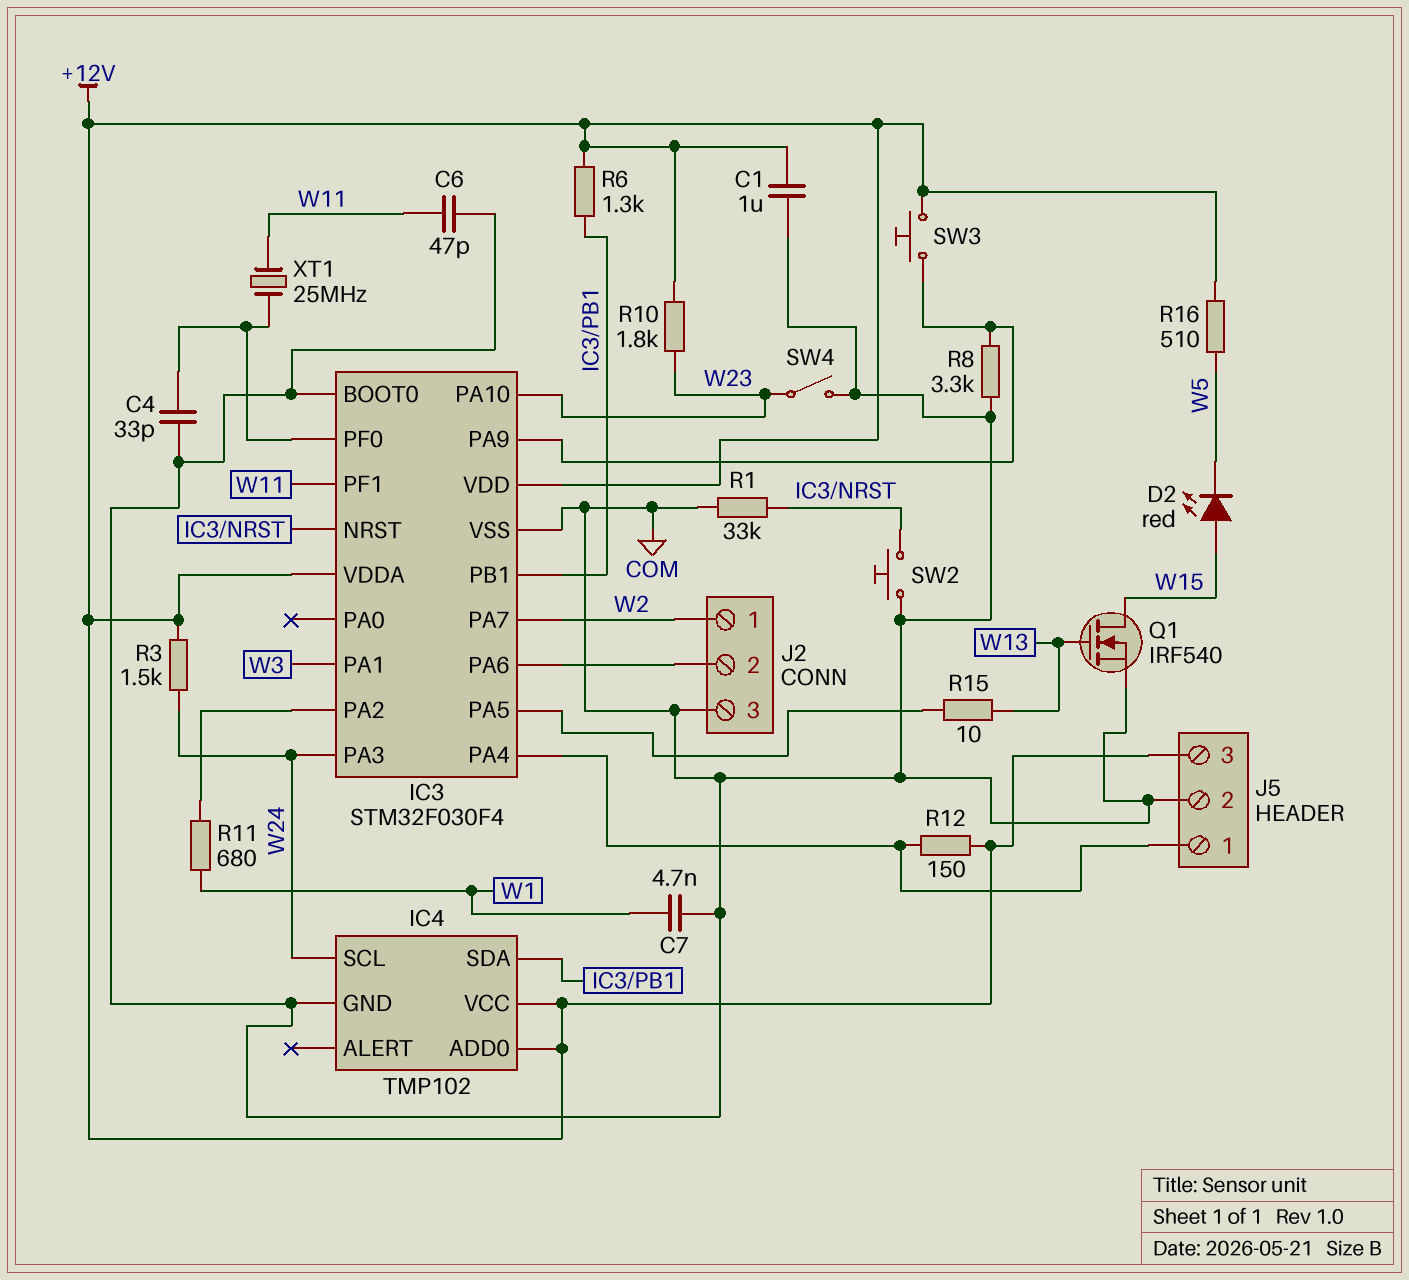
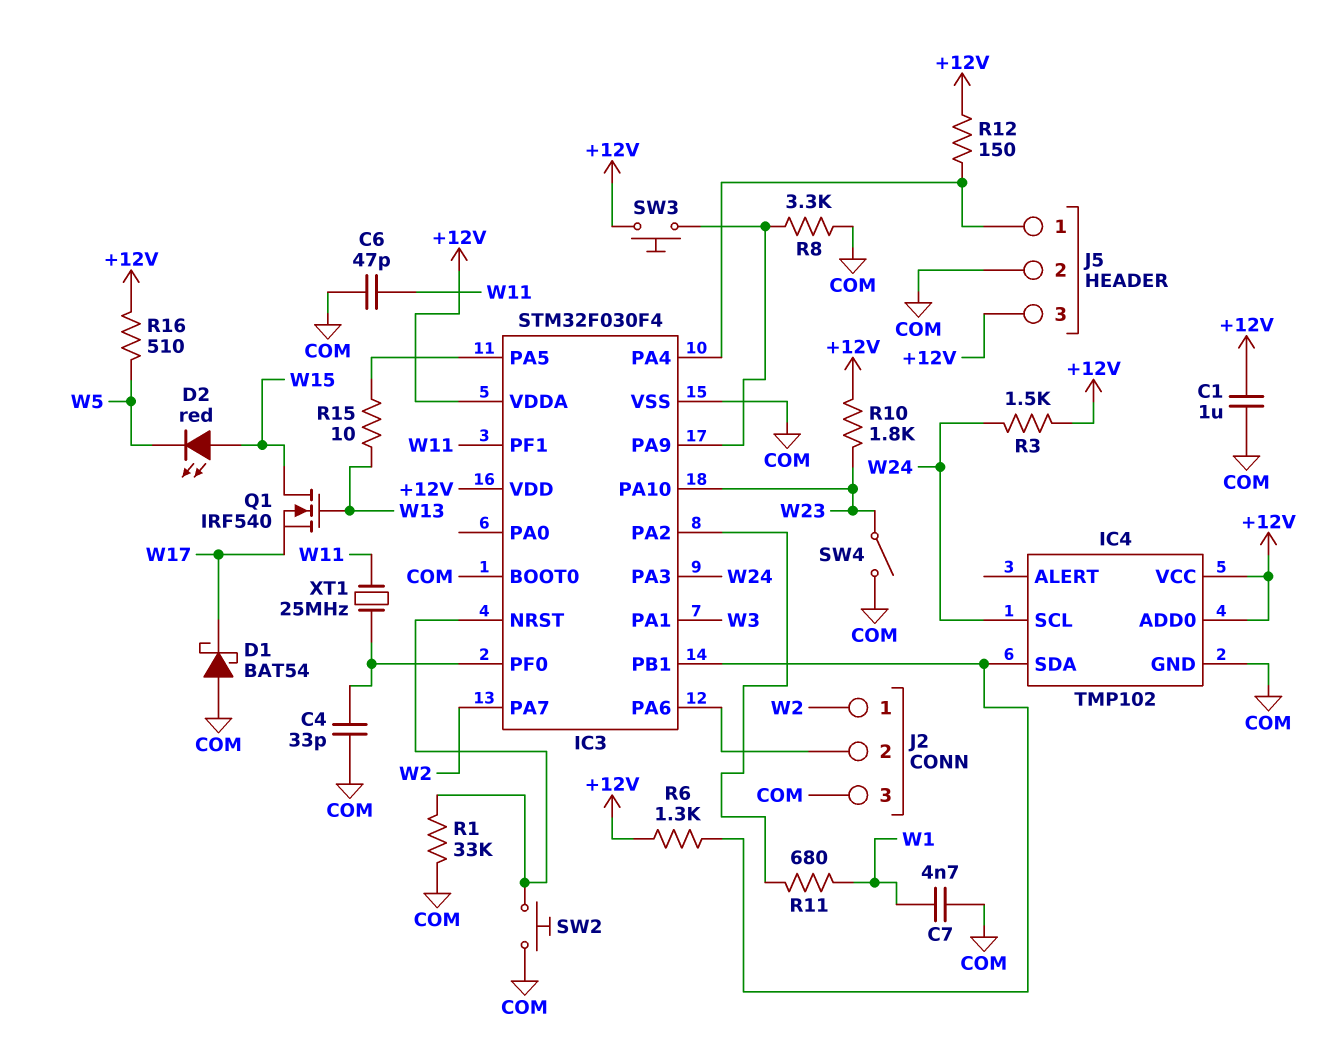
D1: none -> schottky BAT54 (A COM, K W17)
Q1: NMOS IRF540 (G W13, D W15, S COM) -> NMOS IRF540 (G W13, D W15, S W17)

